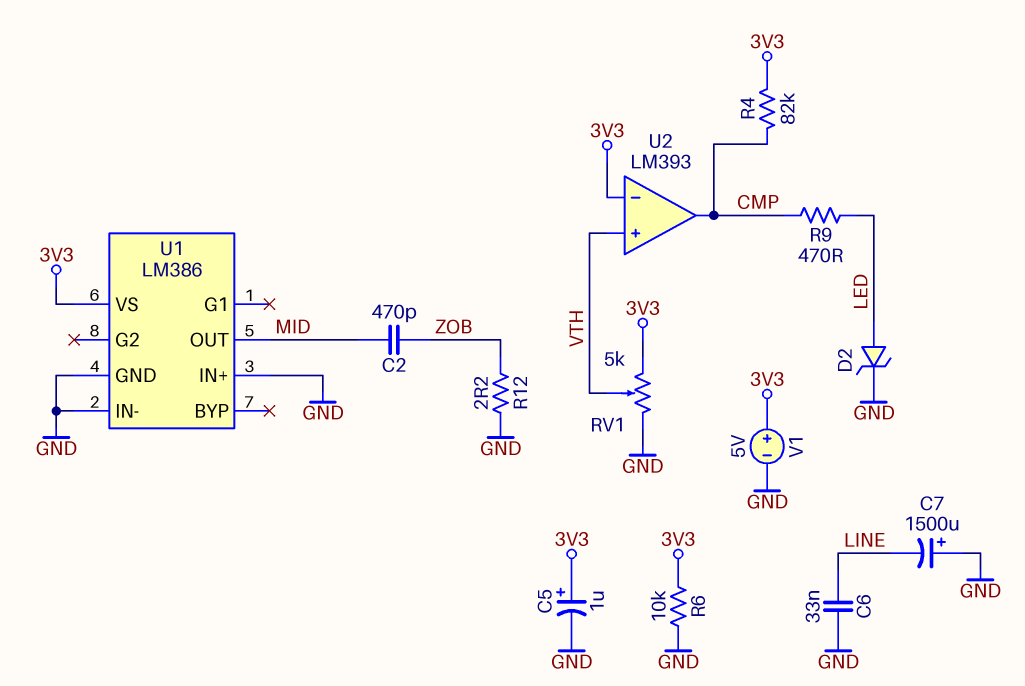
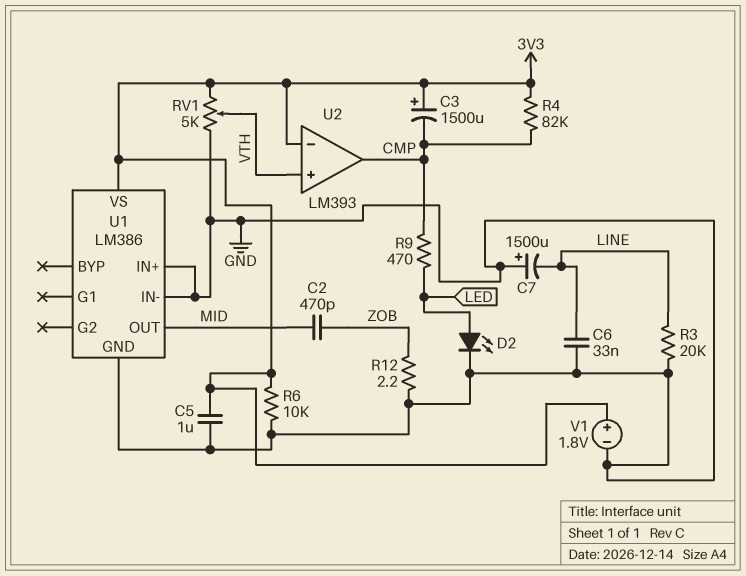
C3: none -> 1500uF (plus 3V3, minus CMP)
C5: 1uF (plus 3V3, minus GND) -> 1uF (3V3, GND)
D2: zener (A LED, K GND) -> LED (A LED, K GND)
R3: none -> 20k (GND, LINE)
V1: 5V (plus 3V3, minus GND) -> 1.8V (plus 3V3, minus GND)

